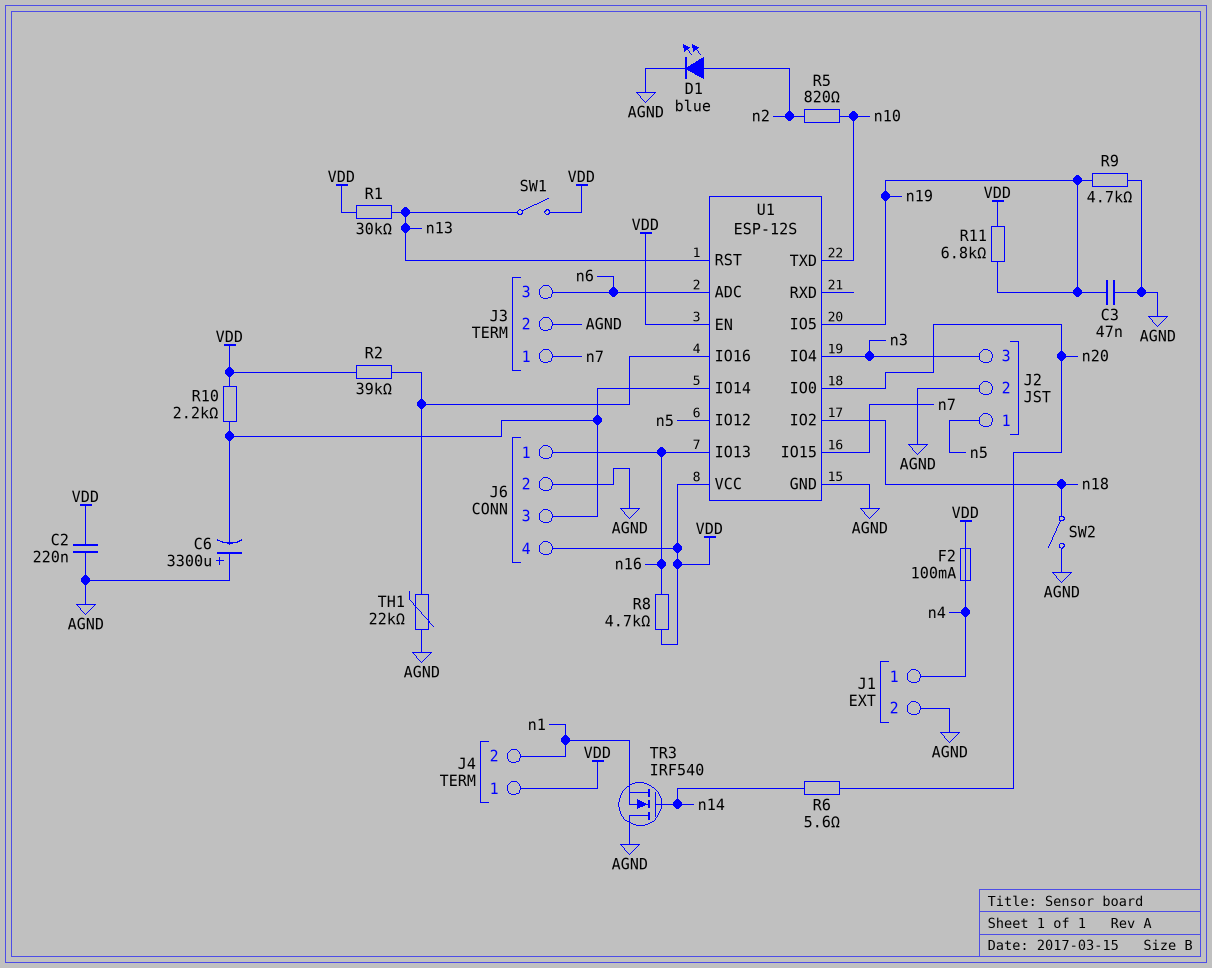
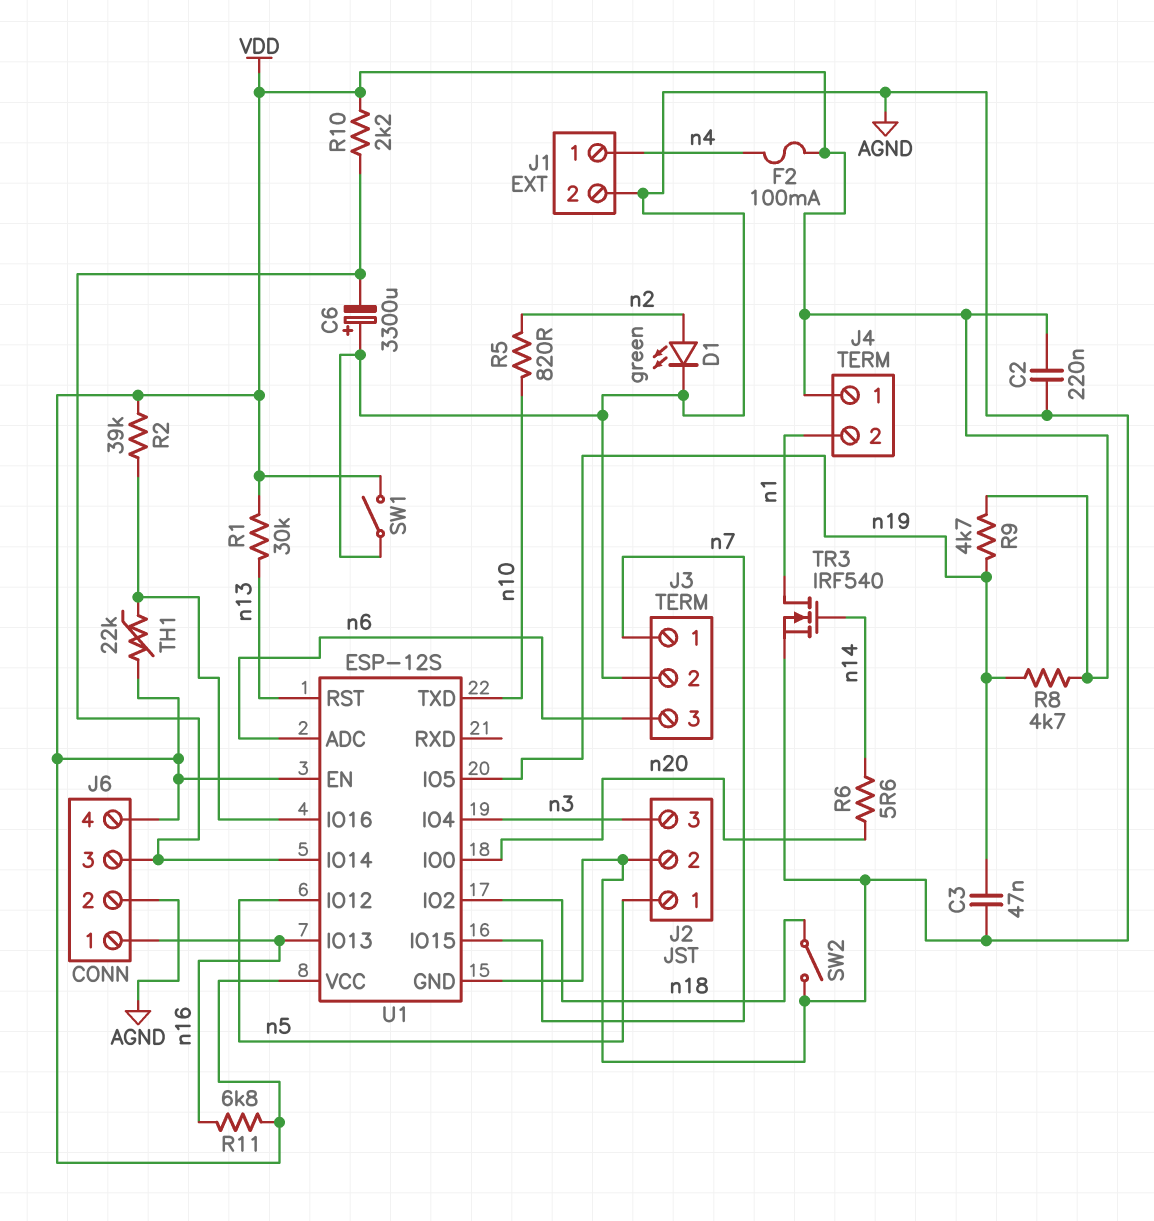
D1: LED blue (A n2, K AGND) -> LED green (A n2, K AGND)
R8: 4.7k (VDD, n16) -> 4.7k (VDD, n19)
R9: 4.7k (AGND, n19) -> 4.7k (VDD, n19)
R11: 6.8k (VDD, n19) -> 6.8k (VDD, n16)
SW1: switch (VDD, n13) -> switch (AGND, VDD)
TH1: 22k (AGND, U1/IO16) -> 22k (U1/IO16, VDD)
TR3: NMOS IRF540 (G n14, D AGND, S n1) -> NMOS IRF540 (G n14, D n1, S AGND)

